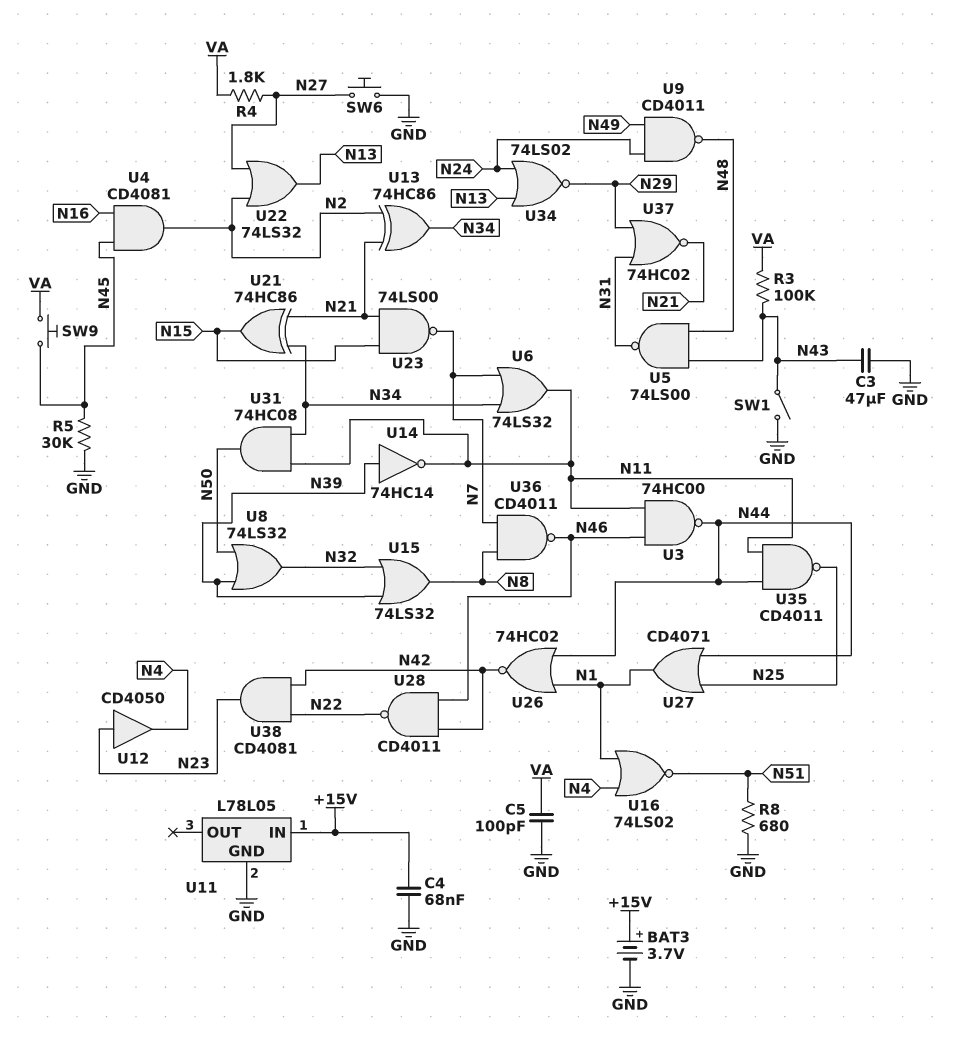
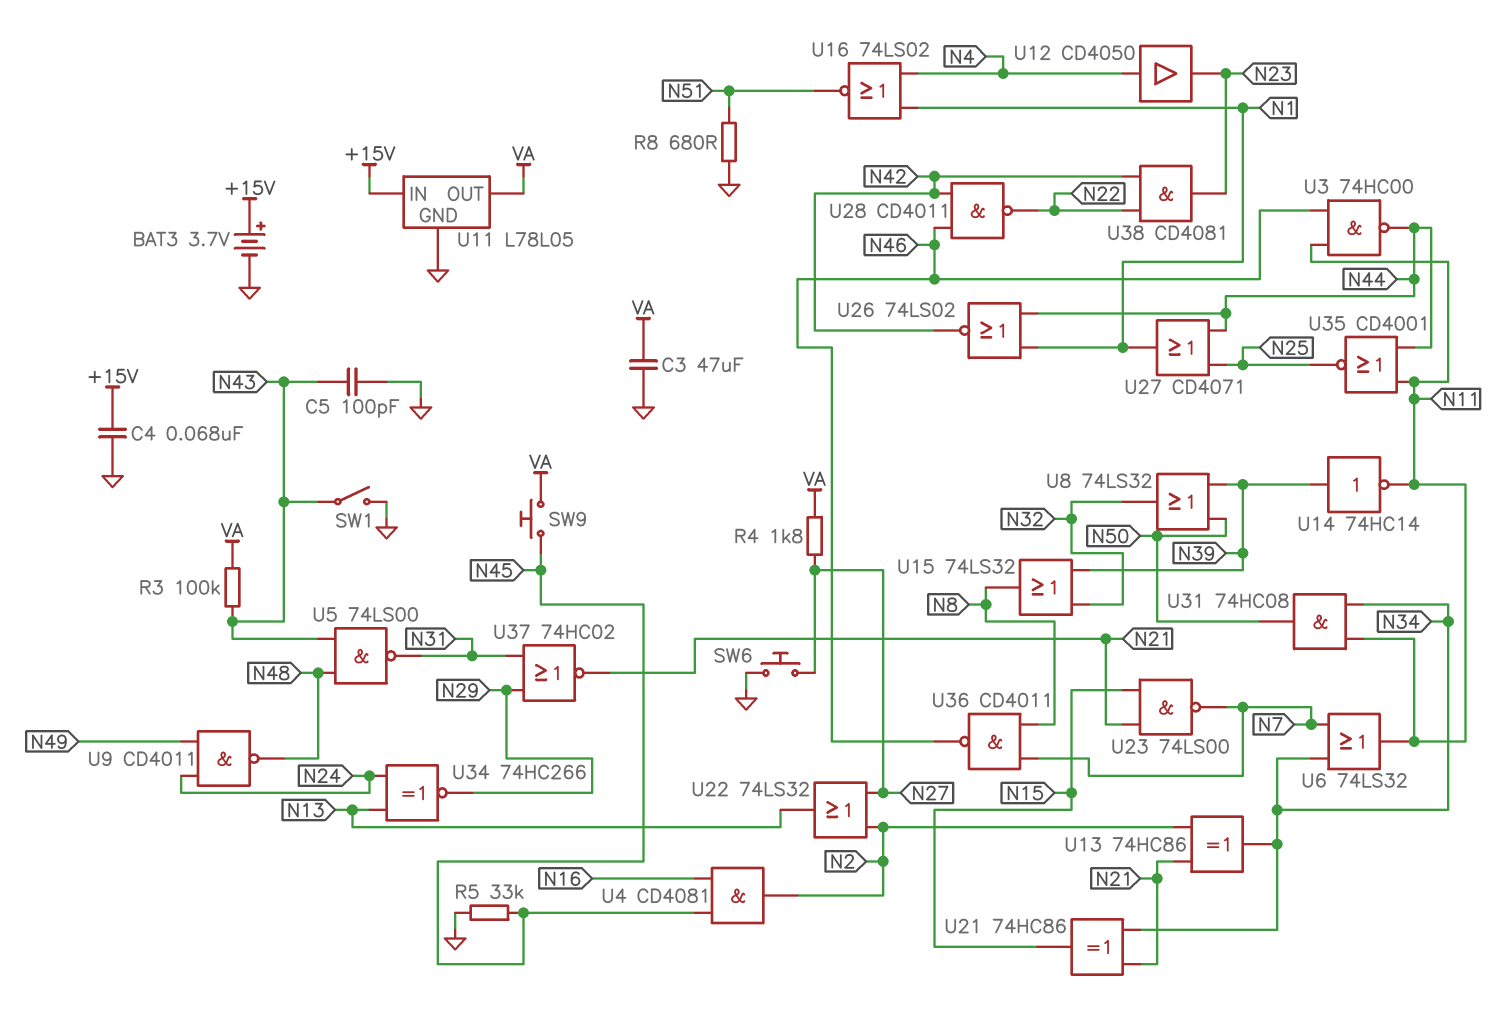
C3: 47uF (GND, N43) -> 47uF (GND, VA)
C5: 100pF (GND, VA) -> 100pF (GND, N43)
R5: 30k (GND, N45) -> 33k (GND, N45)
U11 pin OUT: none -> VA
U12: buffer CD4050 (in N23, out N4) -> buffer CD4050 (in N4, out N23)
U26: NOR 74HC02 (in N1, in N44, out N42) -> NOR 74LS02 (in N1, in N44, out N42)
U34: NOR 74LS02 (in N13, in N24, out N29) -> XNOR 74HC266 (in N13, in N24, out N29)
U35: NAND CD4011 (in N11, in N44, out N25) -> NOR CD4001 (in N11, in N44, out N25)

